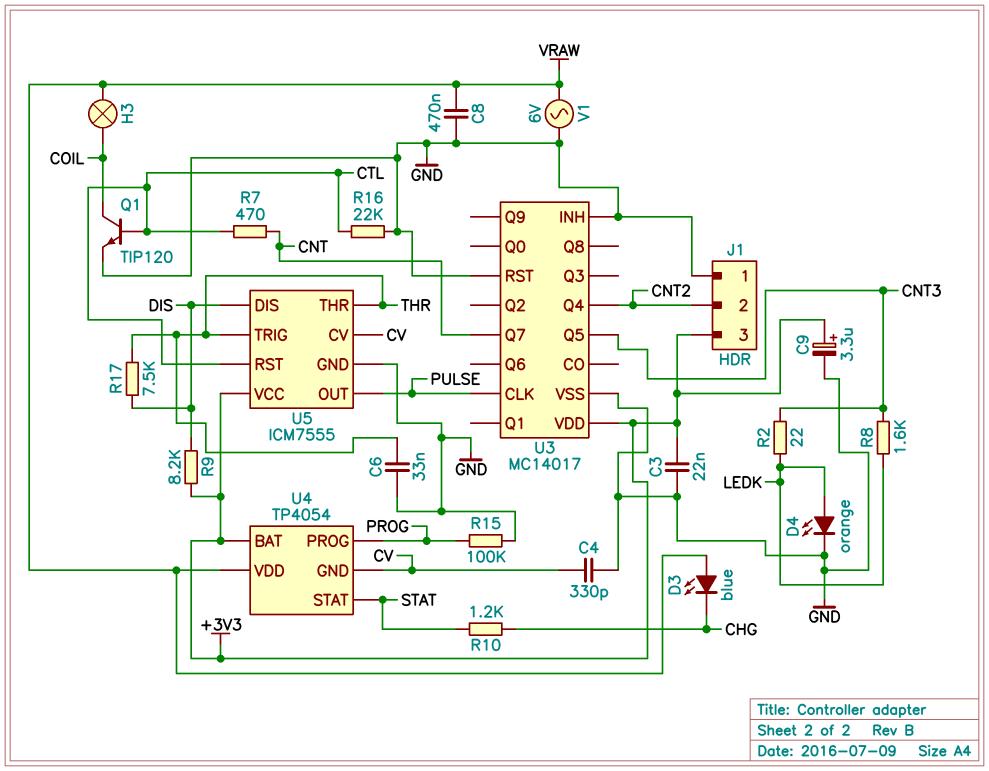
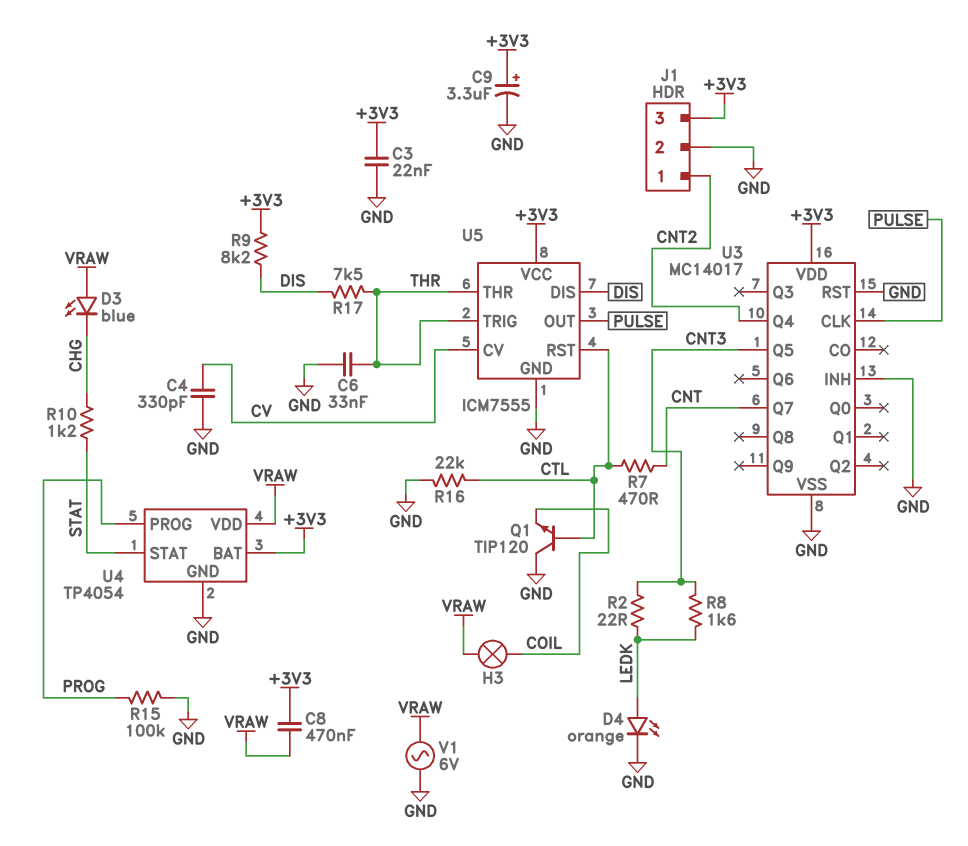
C8: 470nF (GND, VRAW) -> 470nF (+3V3, VRAW)
J1 pin 1: GND -> CNT2
J1 pin 2: CNT2 -> GND
Q1: NPN TIP120 (B CTL, C COIL, E GND) -> NPN TIP120 (B CTL, C GND, E COIL)
U4 pin GND: CV -> GND

